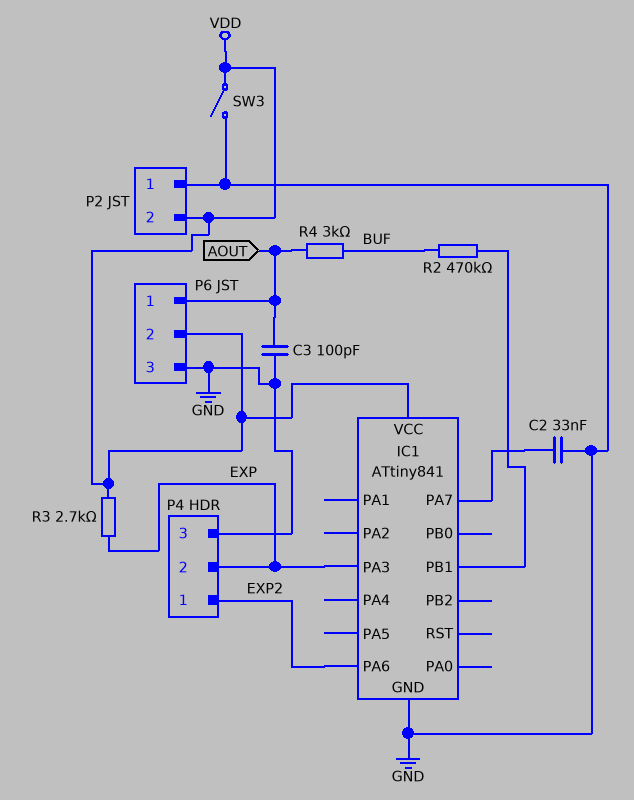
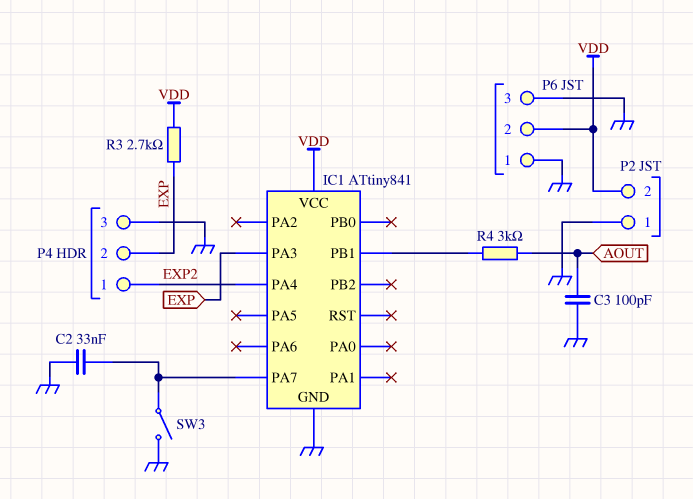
IC1 pin PA4: none -> EXP2
IC1 pin PA6: EXP2 -> none
P6 pin 1: AOUT -> GND
R2: 470k (BUF, IC1/PB1) -> none
R4: 3k (AOUT, BUF) -> 3k (AOUT, IC1/PB1)
SW3: switch (GND, VDD) -> switch (GND, IC1/PA7)

